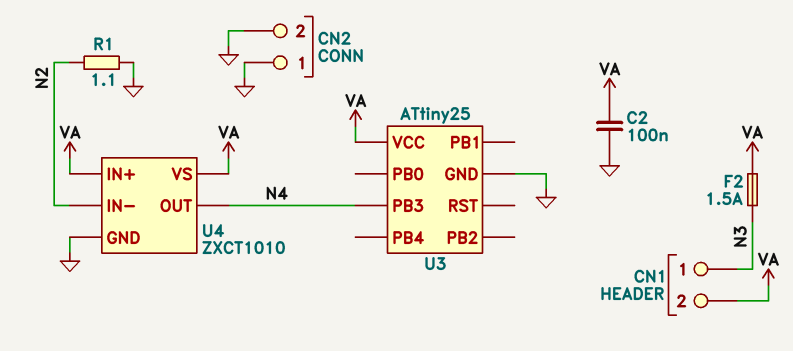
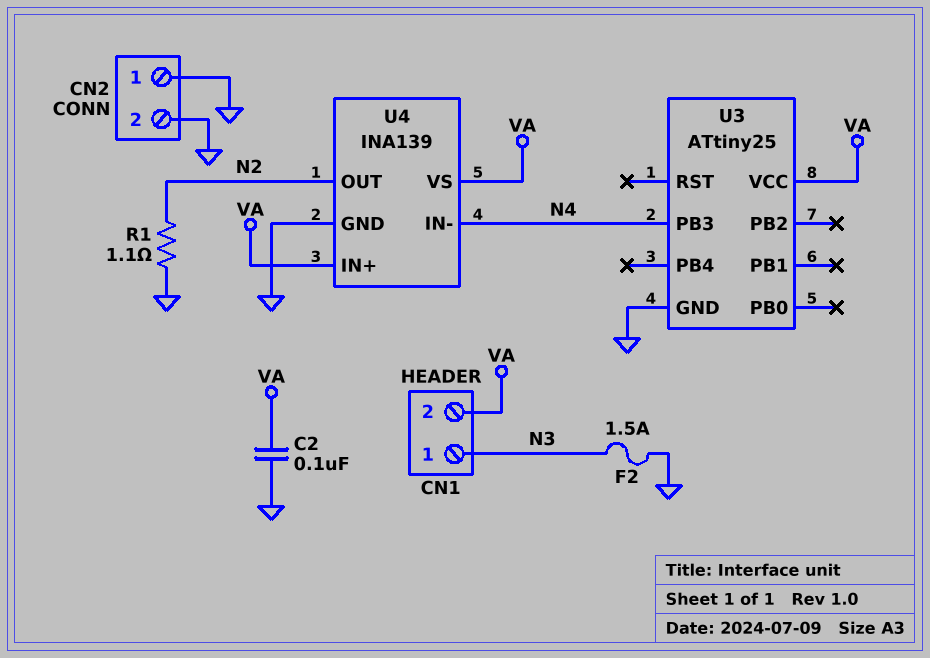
F2: 1.5A (N3, VA) -> 1.5A (GND, N3)
U4: ZXCT1010 -> INA139
U4 pin IN-: N2 -> N4
U4 pin OUT: N4 -> N2

